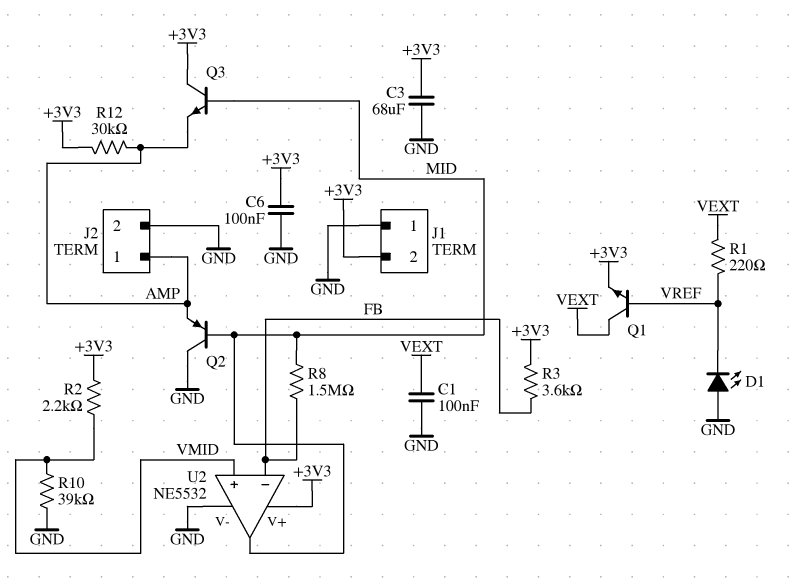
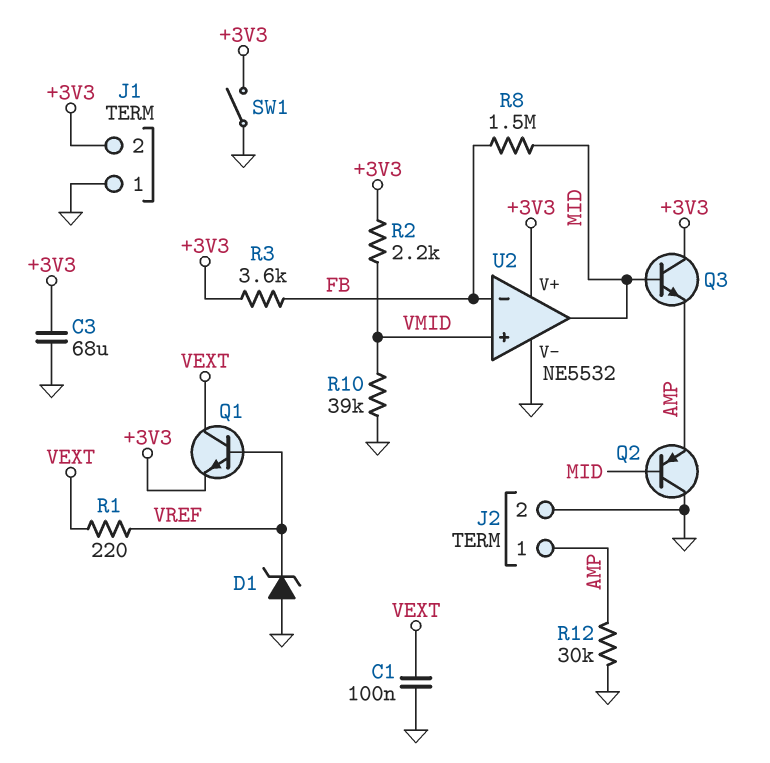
C6: 100nF (+3V3, GND) -> none
D1: LED (A GND, K VREF) -> zener (A GND, K VREF)
R12: 30k (+3V3, AMP) -> 30k (AMP, GND)
SW1: none -> switch (+3V3, GND)

